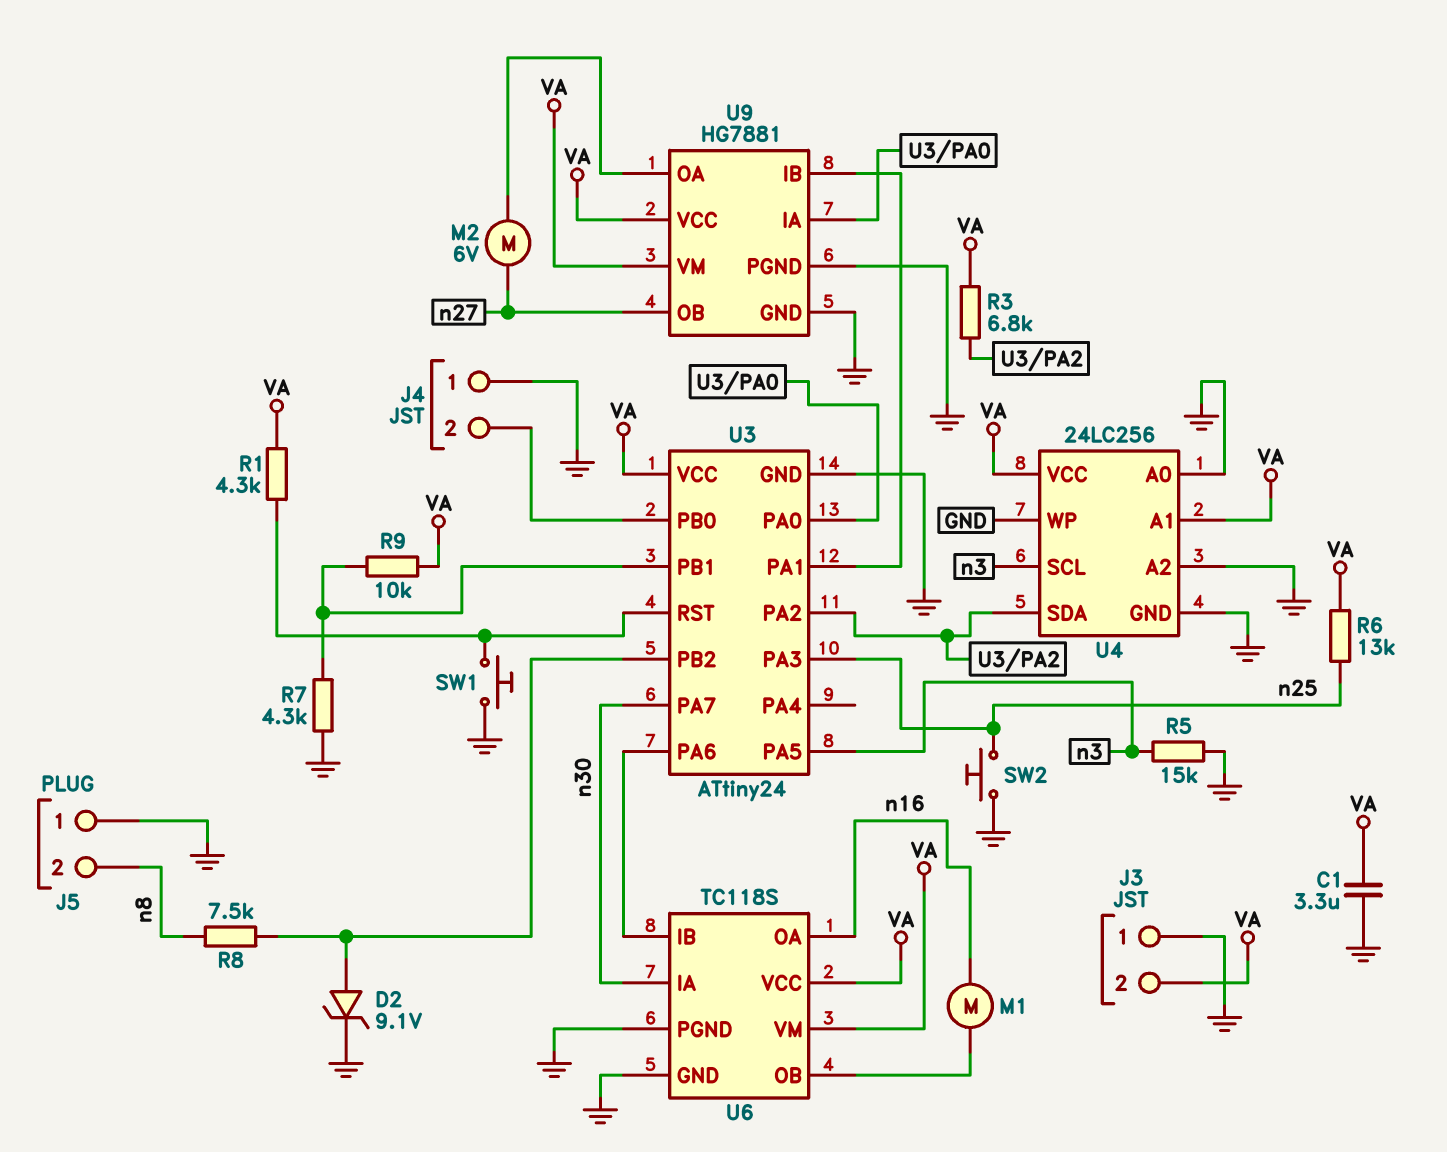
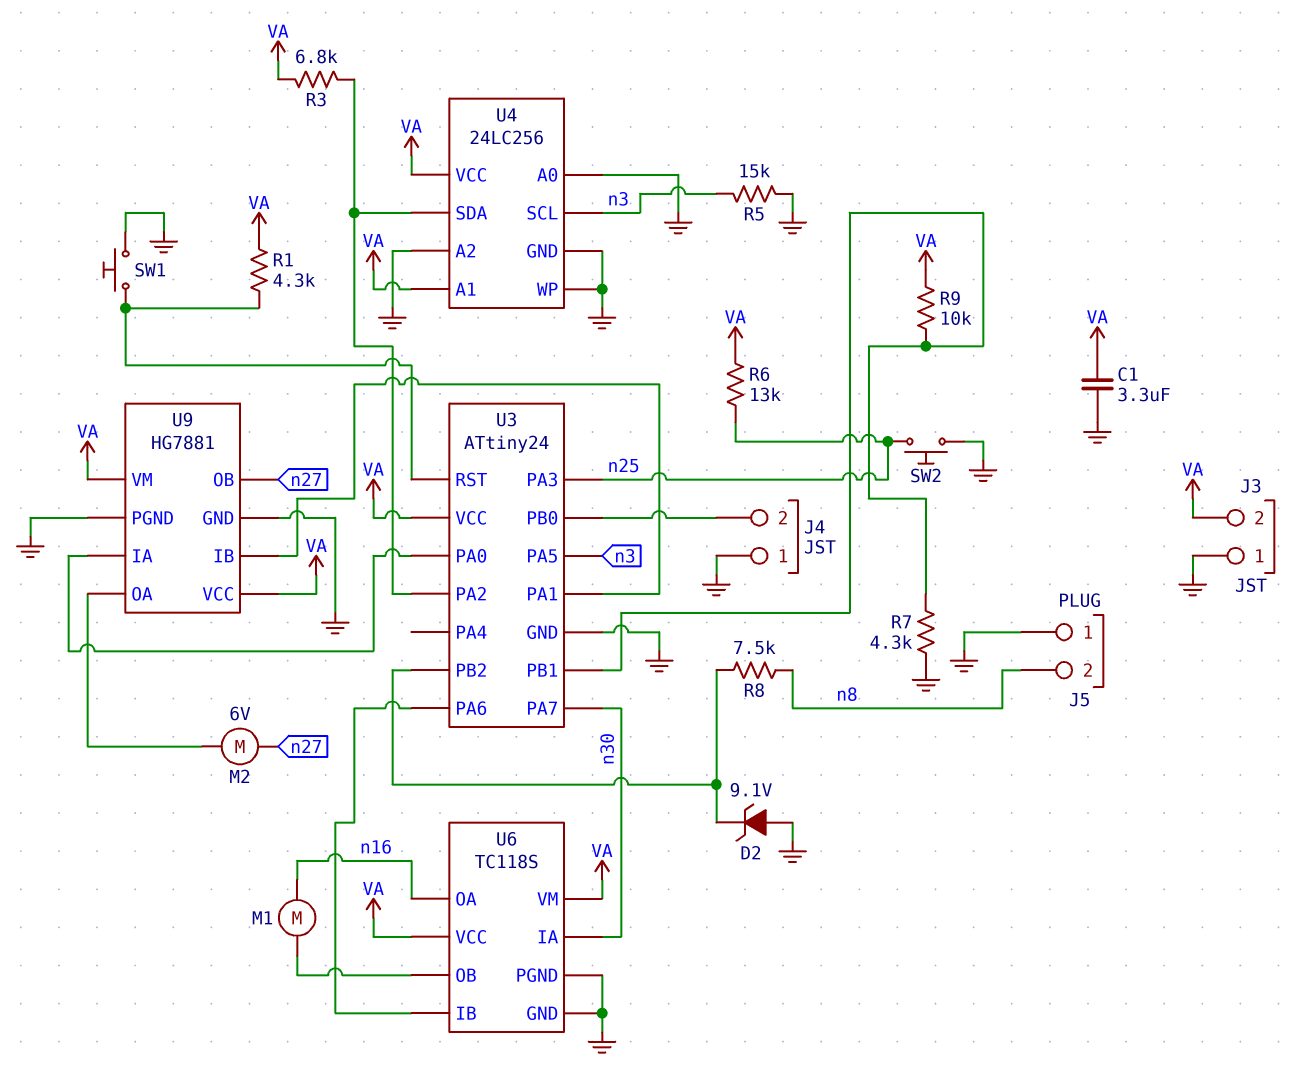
D2: zener 9.1V (A U3/PB2, K GND) -> zener 9.1V (A GND, K U3/PB2)

